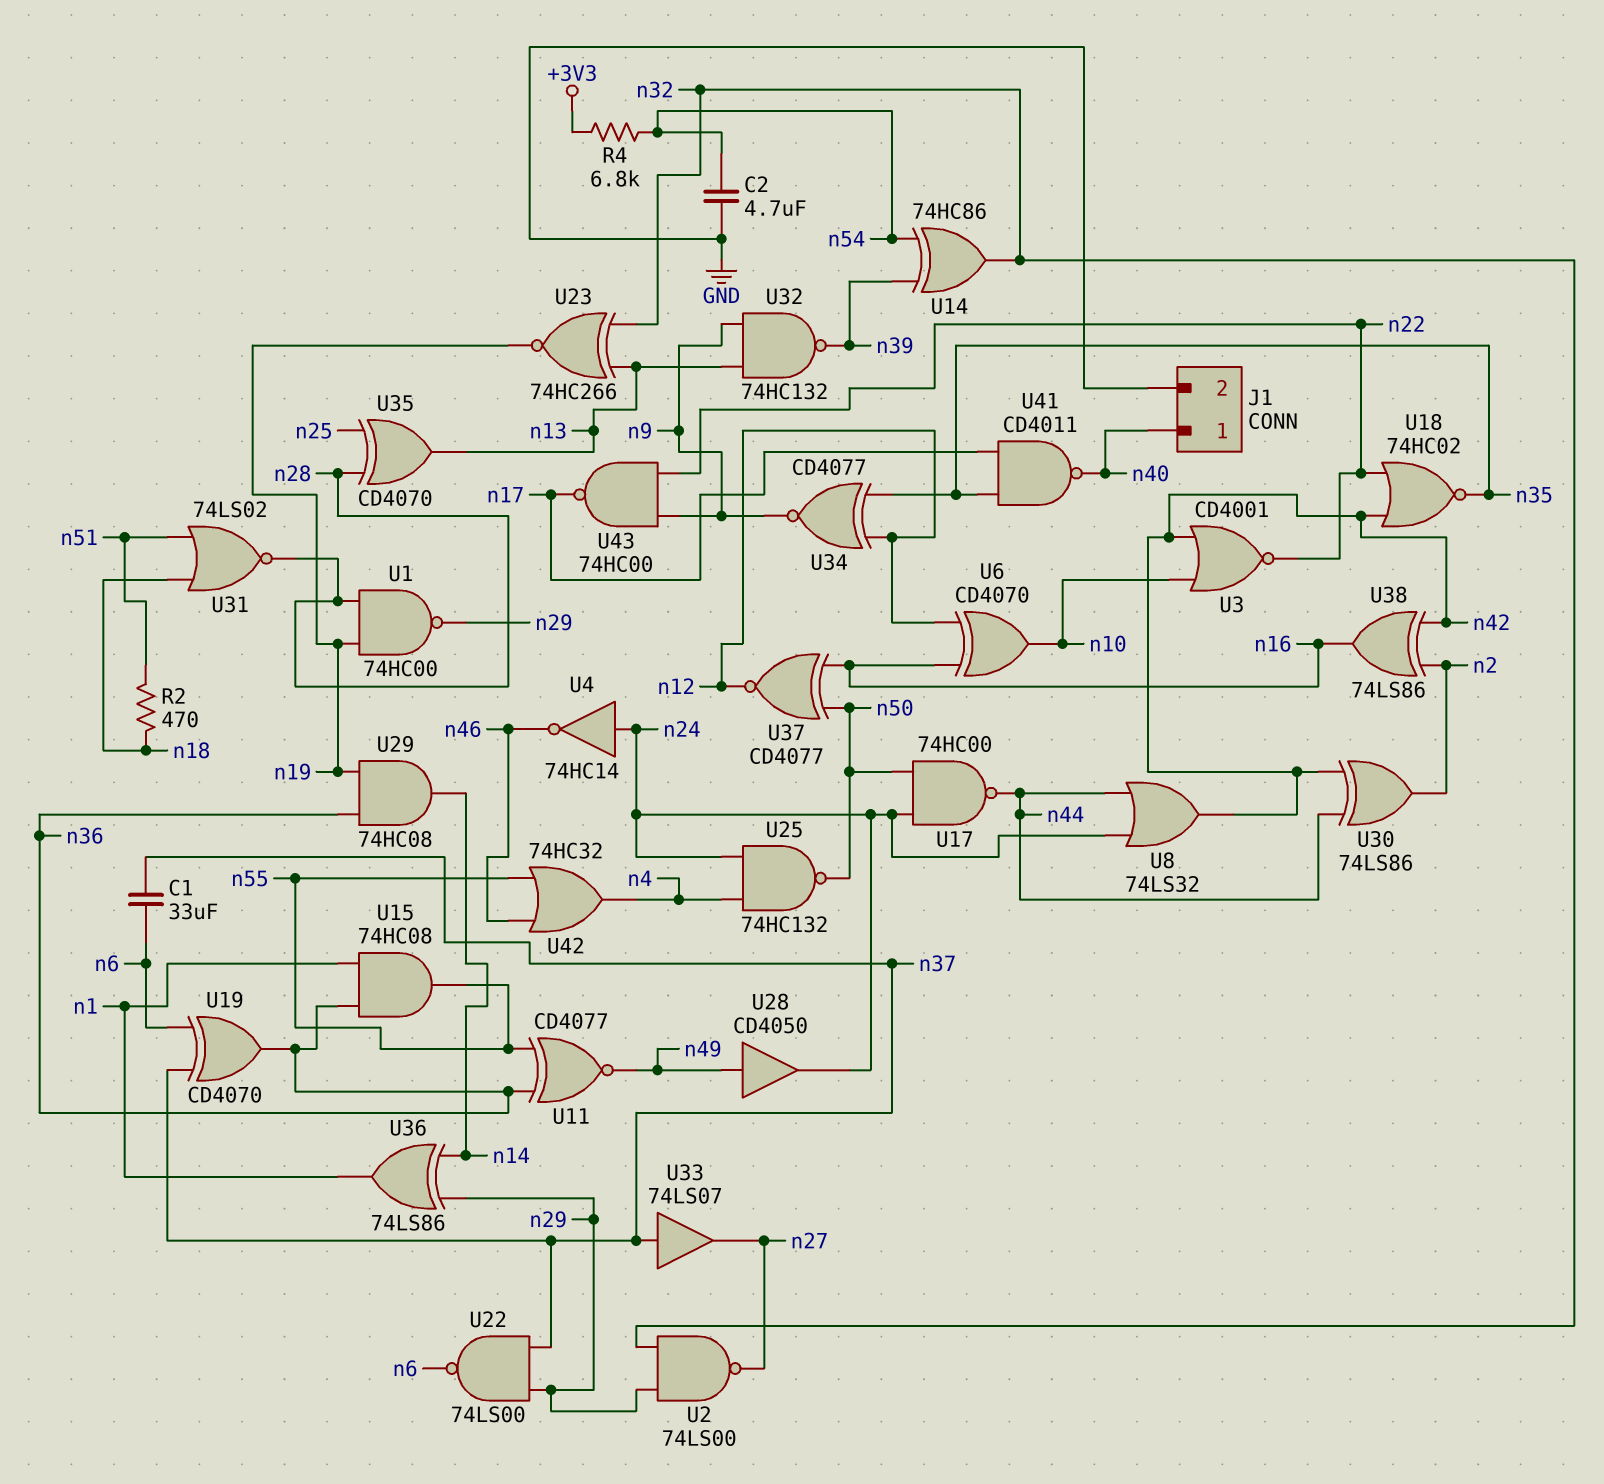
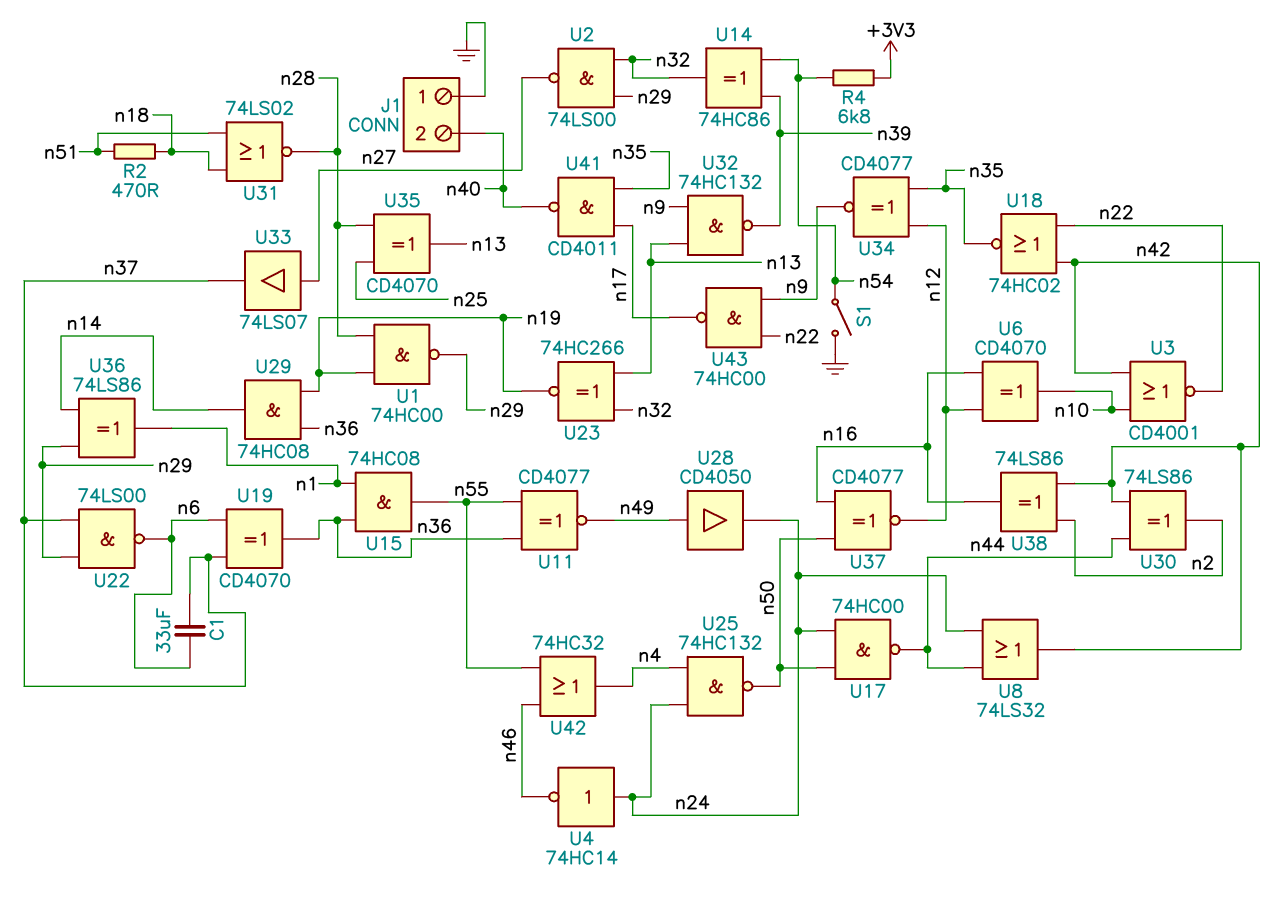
C2: 4.7uF (GND, n54) -> none
J1 pin 1: n40 -> GND
J1 pin 2: GND -> n40
S1: none -> switch (GND, n54)
U33: buffer 74LS07 (in n37, out n27) -> buffer 74LS07 (in n27, out n37)

